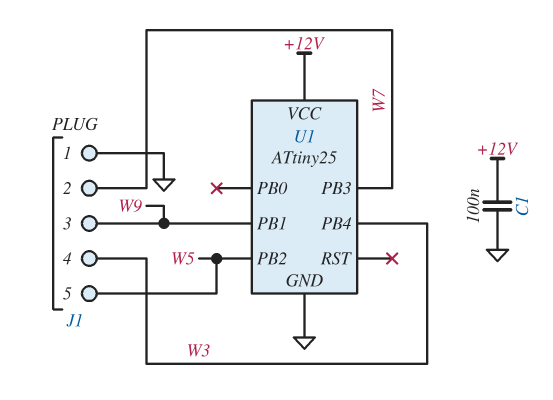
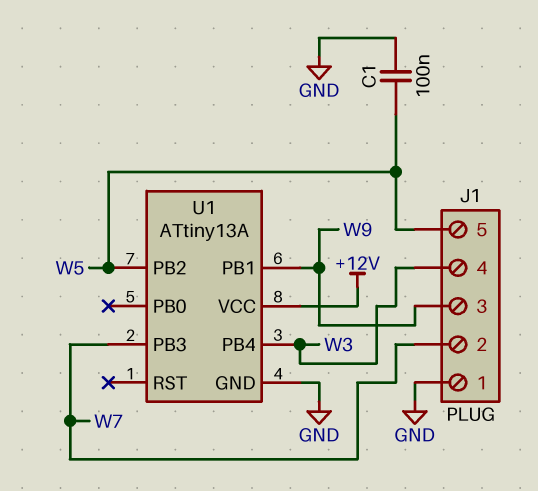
C1: 100nF (+12V, GND) -> 100nF (GND, W5)
U1: ATtiny25 -> ATtiny13A

